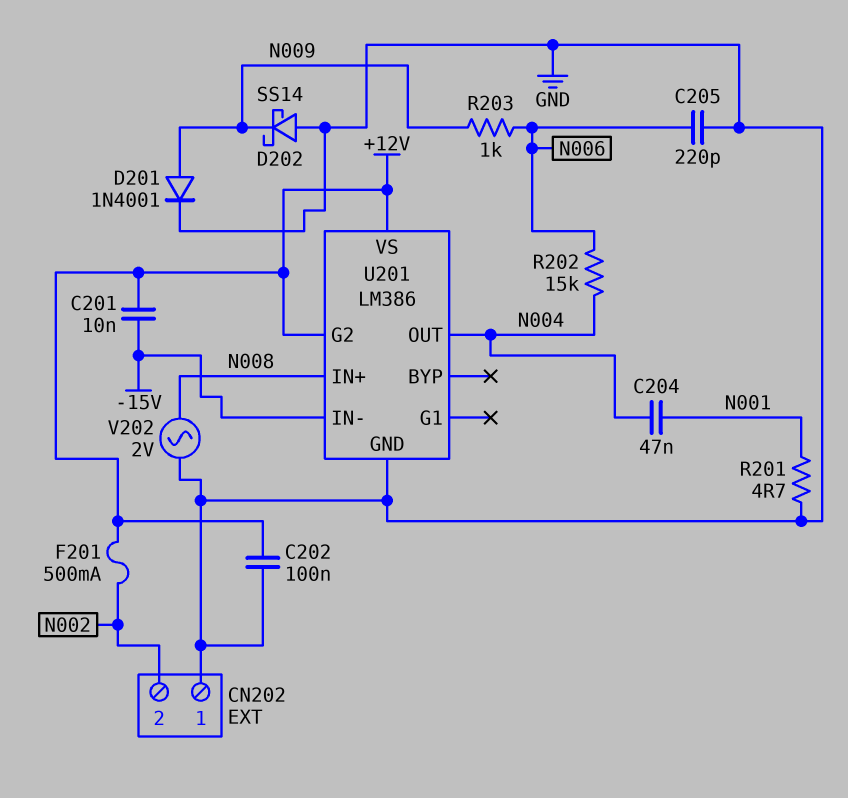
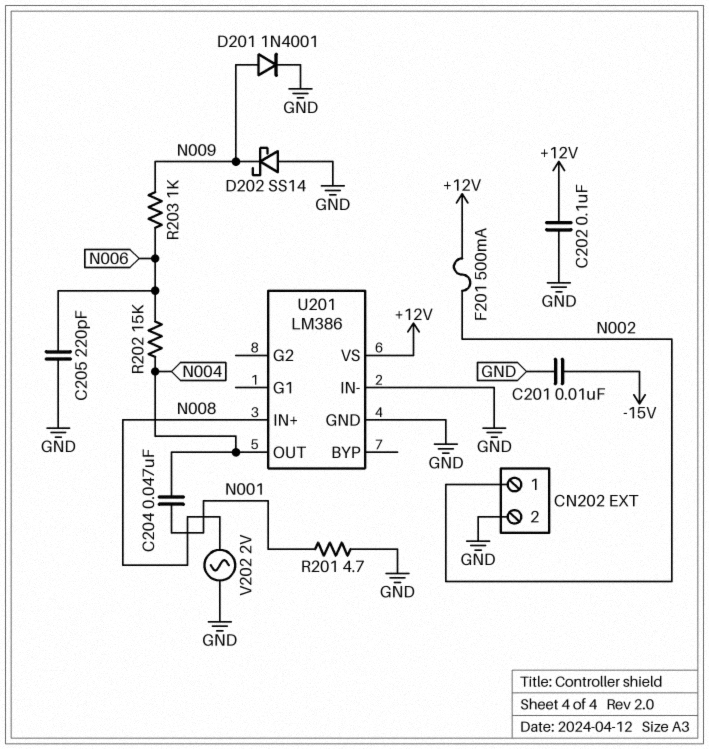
C201: 10nF (+12V, -15V) -> 10nF (-15V, GND)
CN202 pin 1: GND -> N002
CN202 pin 2: N002 -> GND
U201 pin G2: +12V -> none
U201 pin IN-: -15V -> GND

